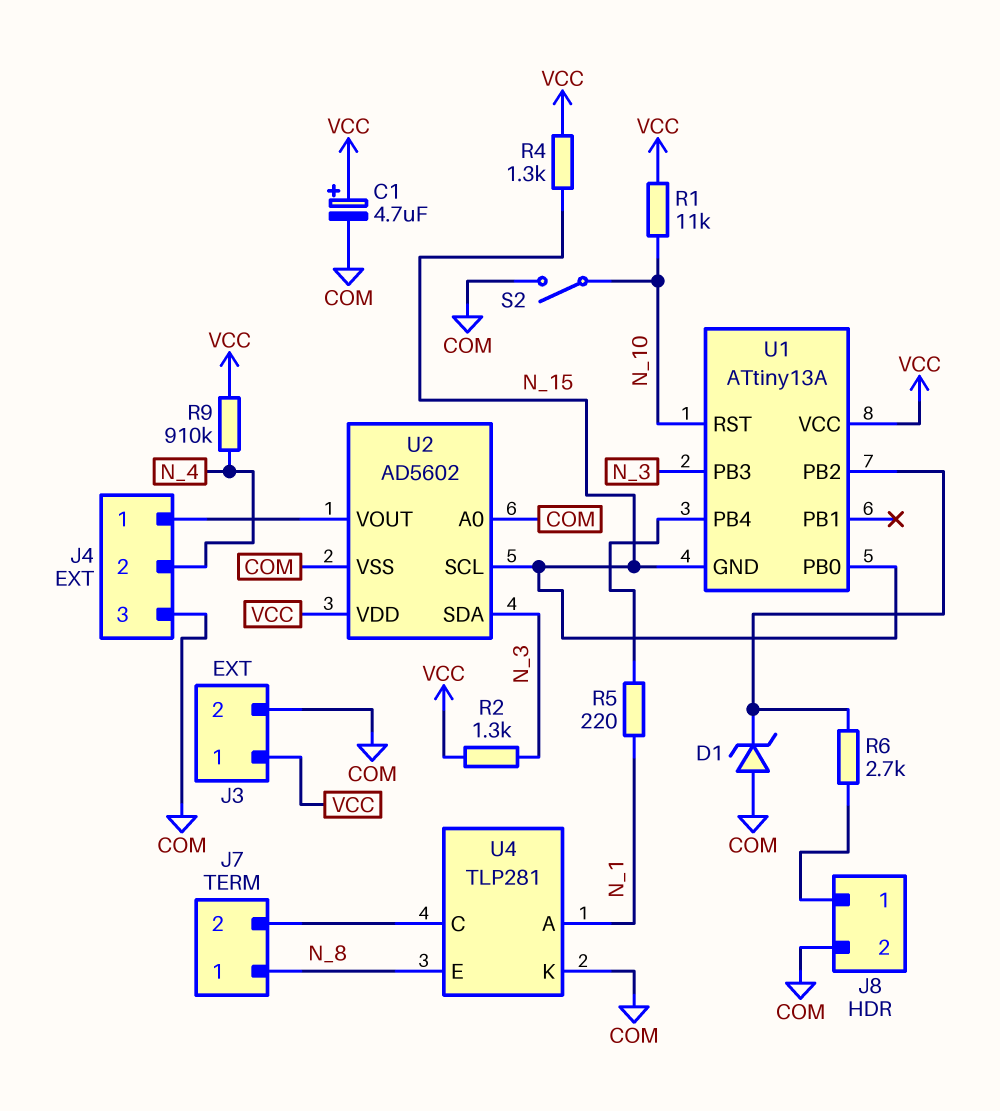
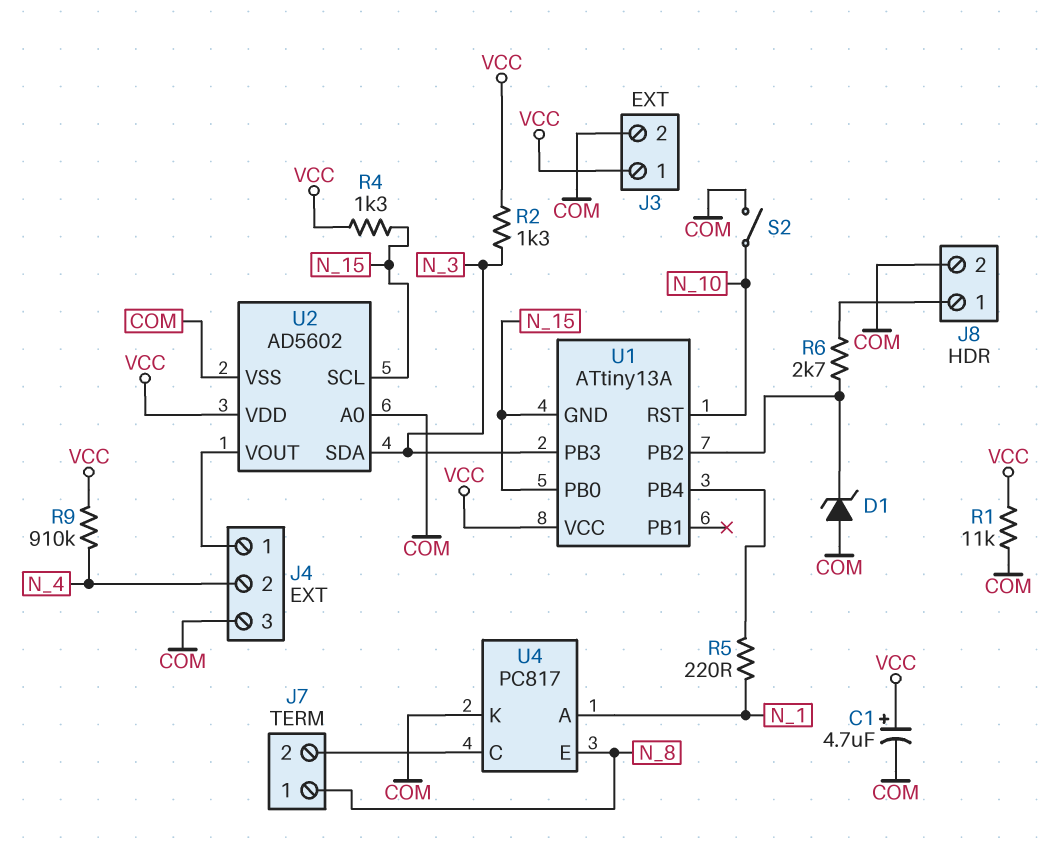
R1: 11k (N_10, VCC) -> 11k (COM, VCC)
U4: TLP281 -> PC817

